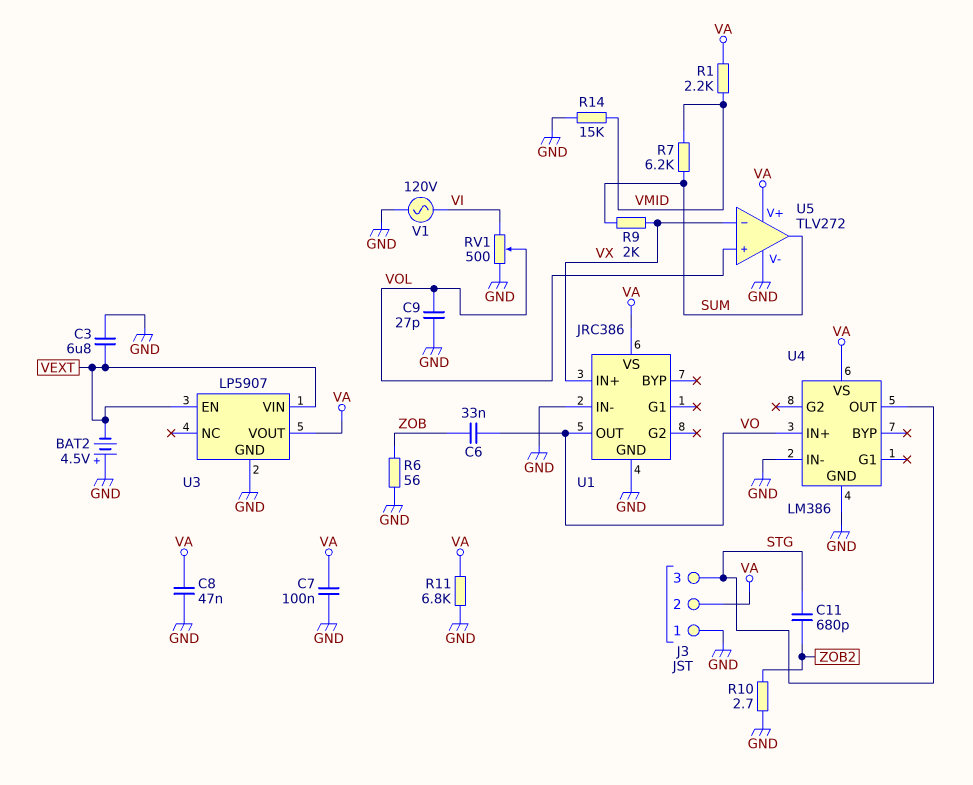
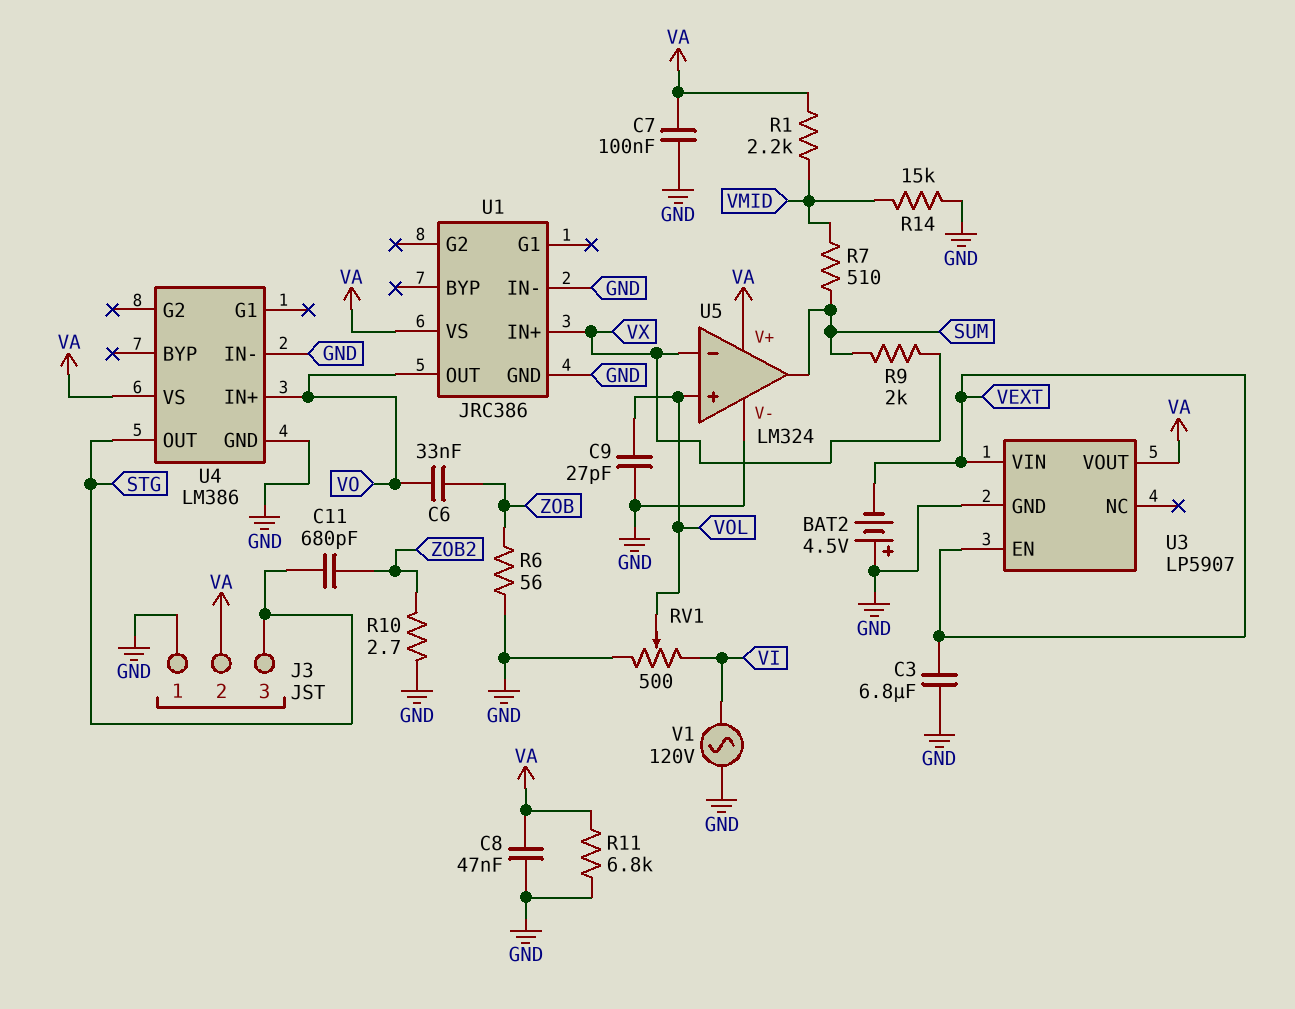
R7: 6.2k (SUM, VMID) -> 510 (SUM, VMID)
U5: TLV272 -> LM324

